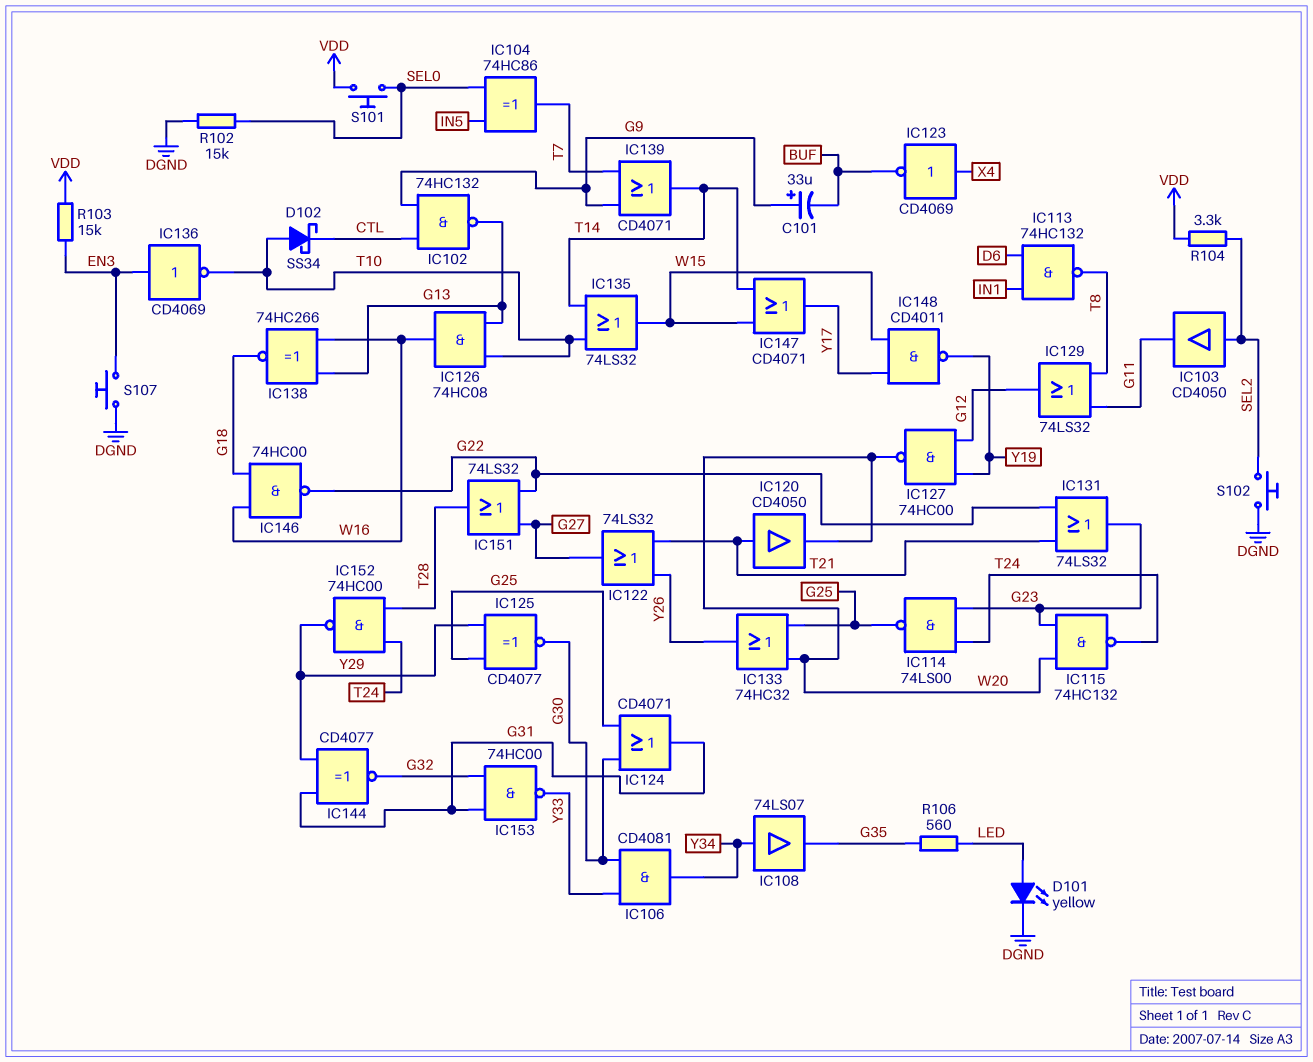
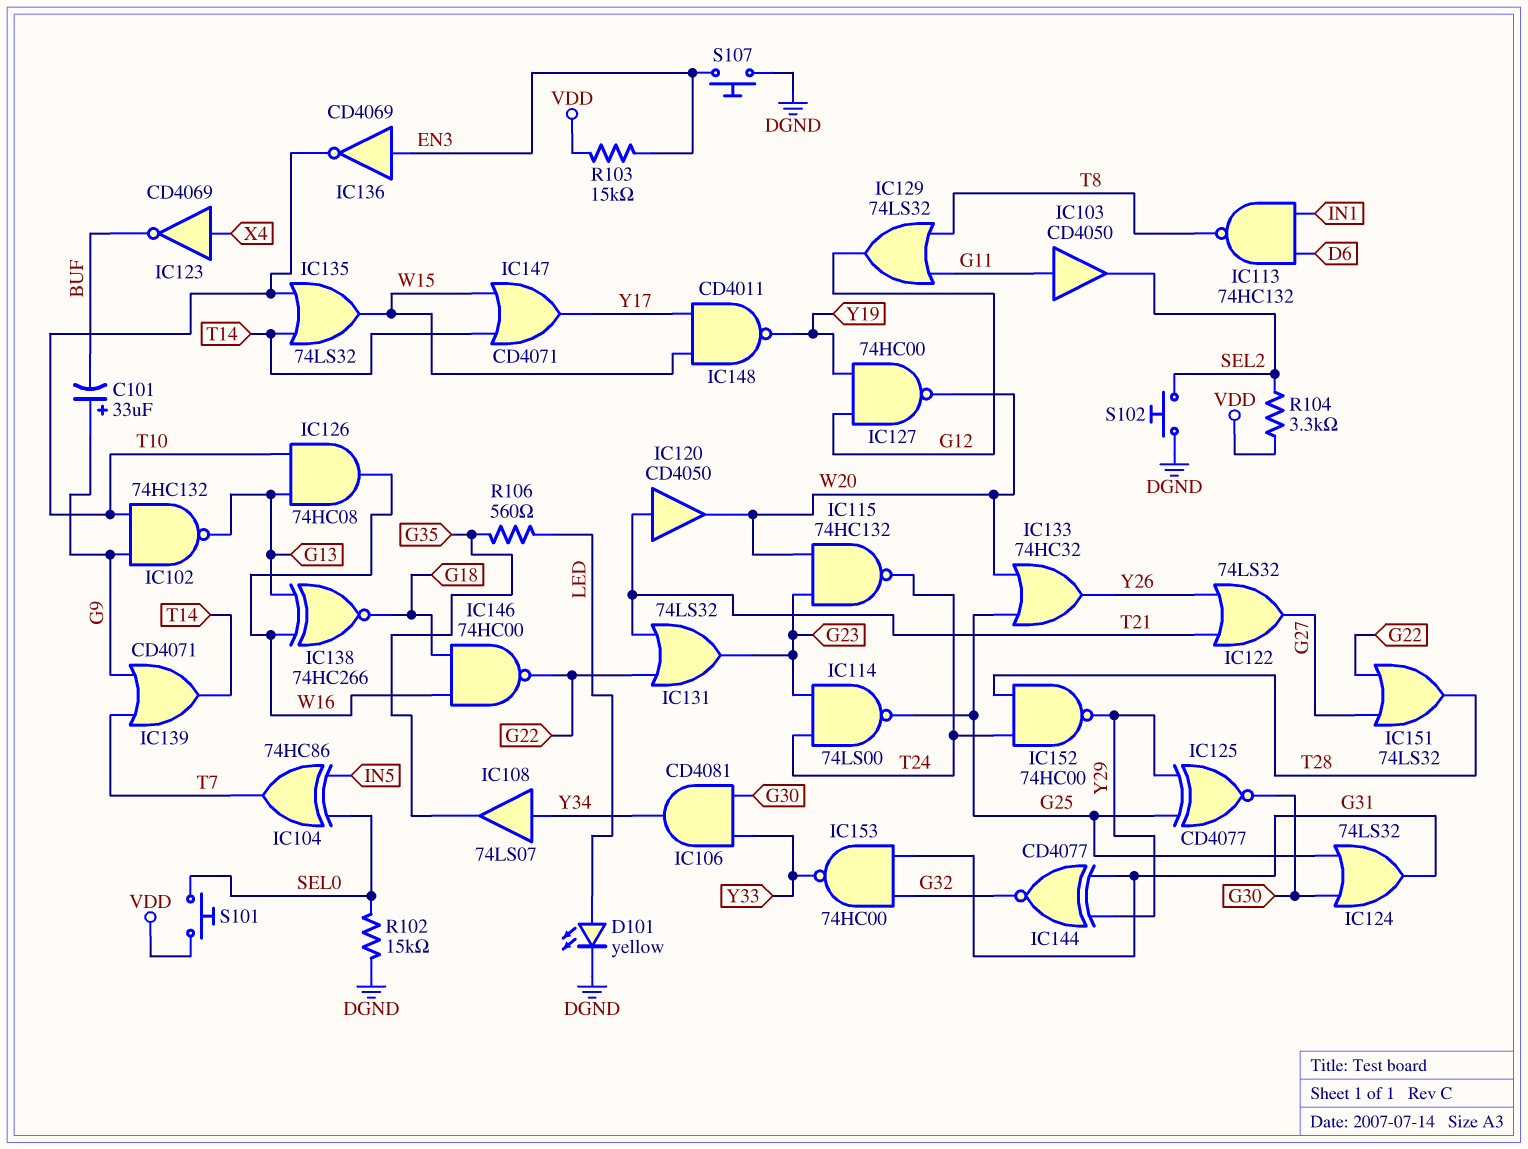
D102: schottky SS34 (A T10, K CTL) -> none
IC102: NAND 74HC132 (in CTL, in G9, out G13) -> NAND 74HC132 (in G9, in T10, out G13)
IC103: buffer CD4050 (in SEL2, out G11) -> buffer CD4050 (in G11, out SEL2)
IC124: OR CD4071 (in G25, in G30, out G31) -> OR 74LS32 (in G25, in G30, out G31)

